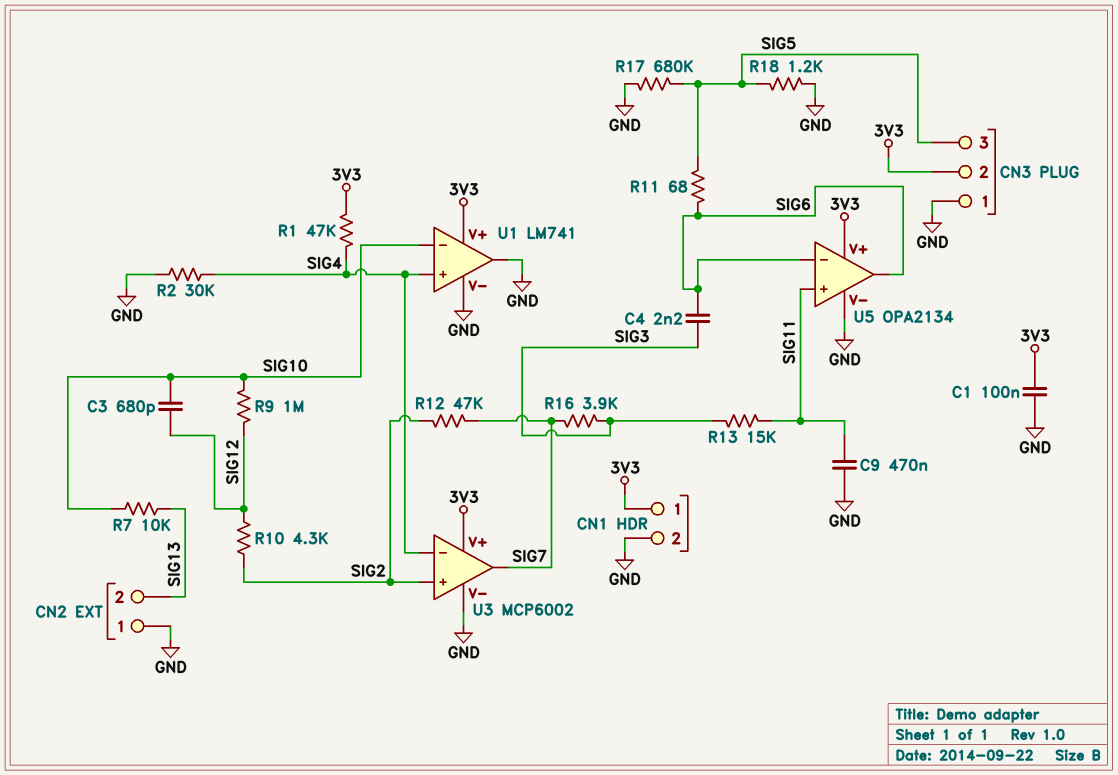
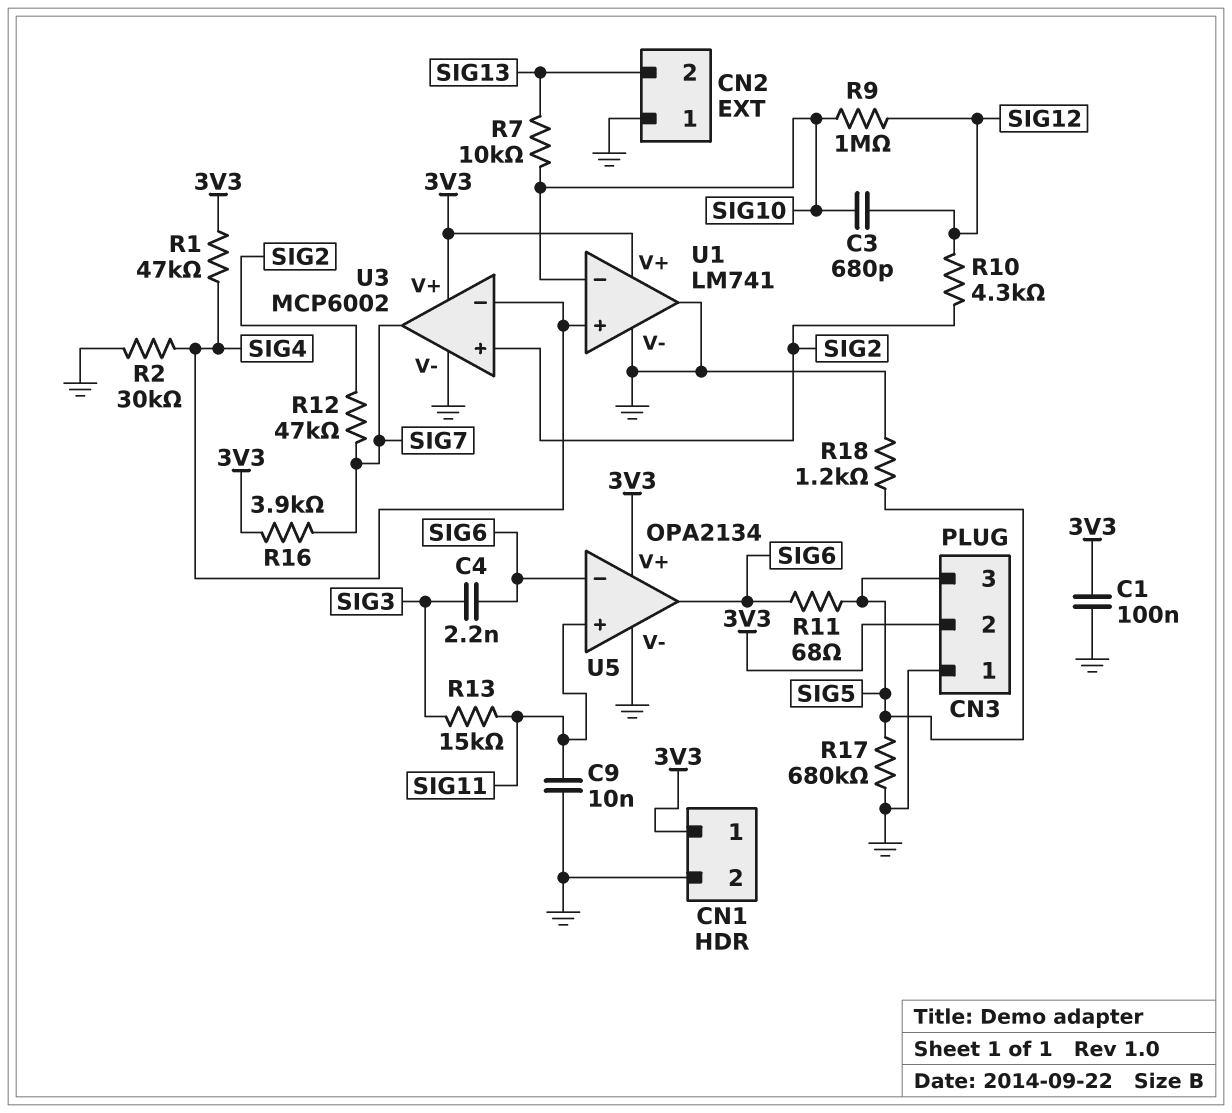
C9: 470nF (GND, SIG11) -> 10nF (GND, SIG11)
R16: 3.9k (SIG3, SIG7) -> 3.9k (3V3, SIG7)

